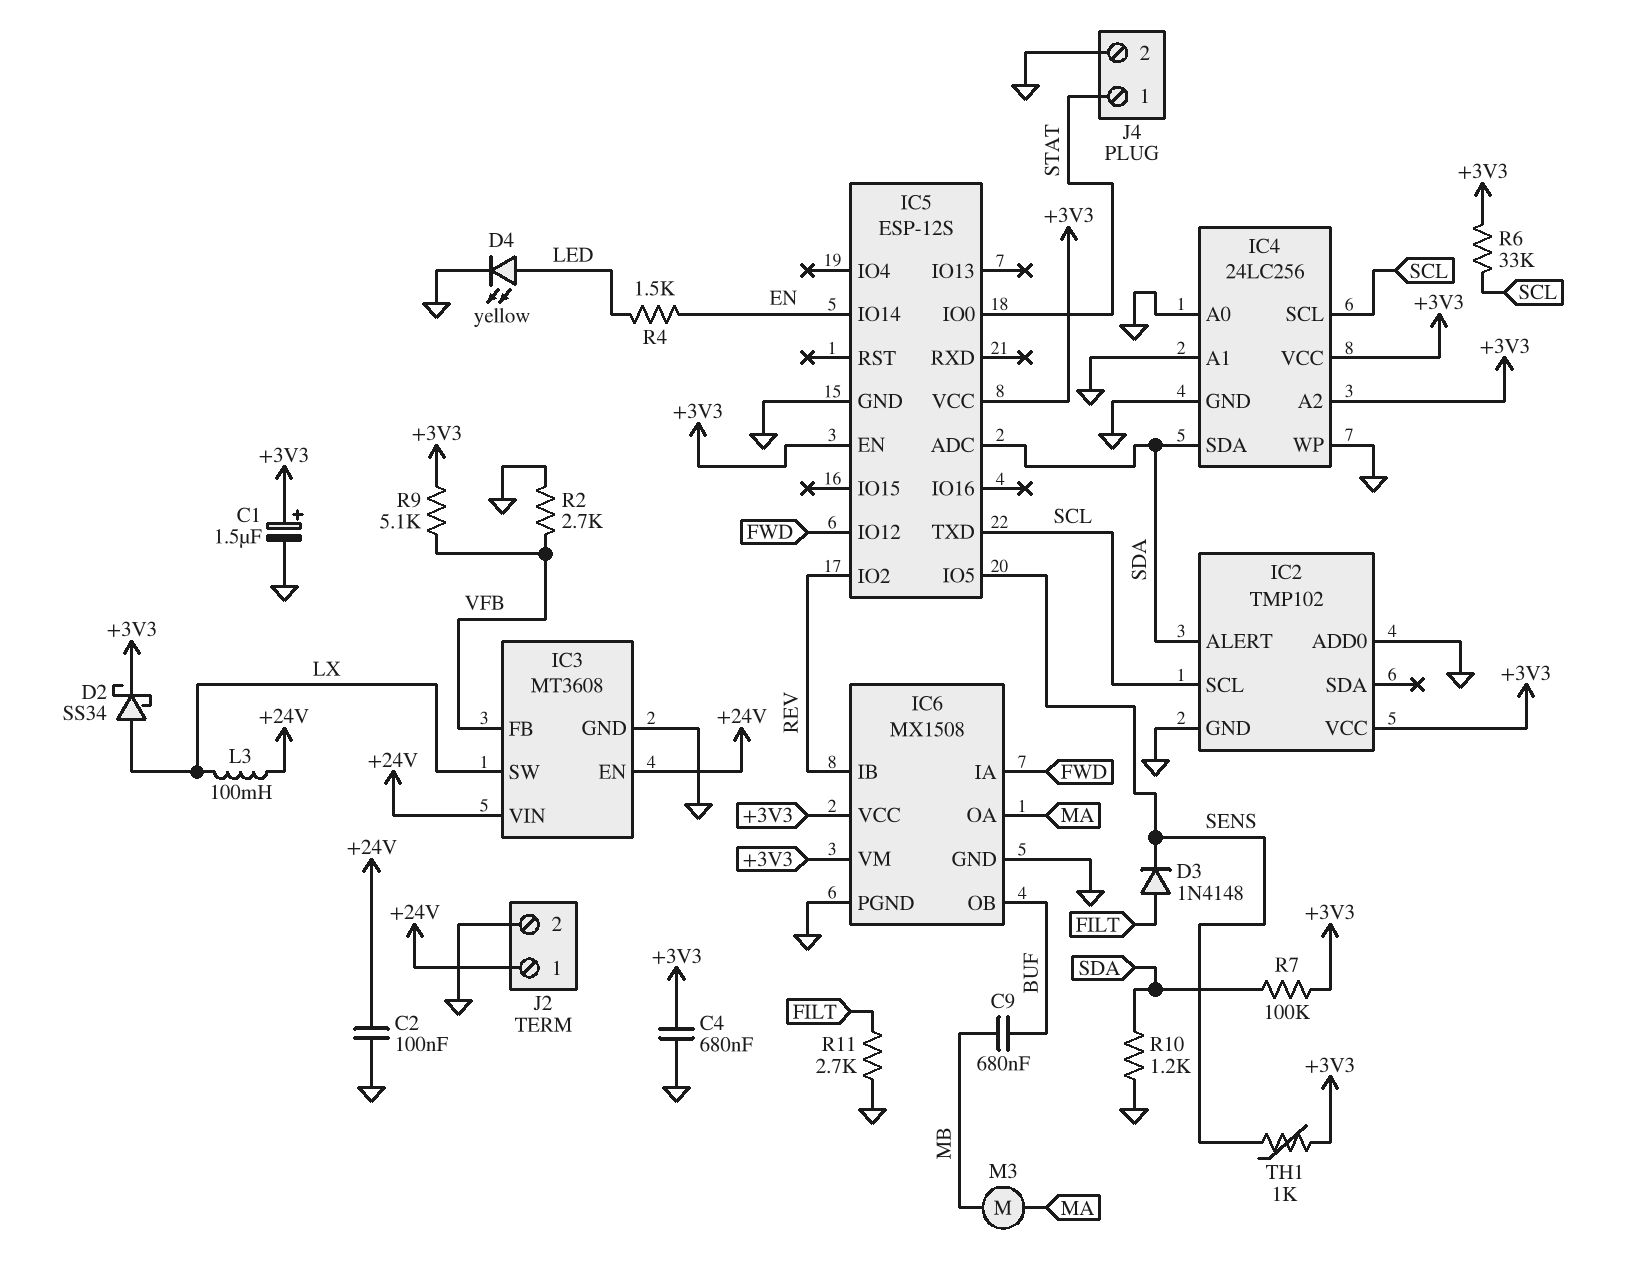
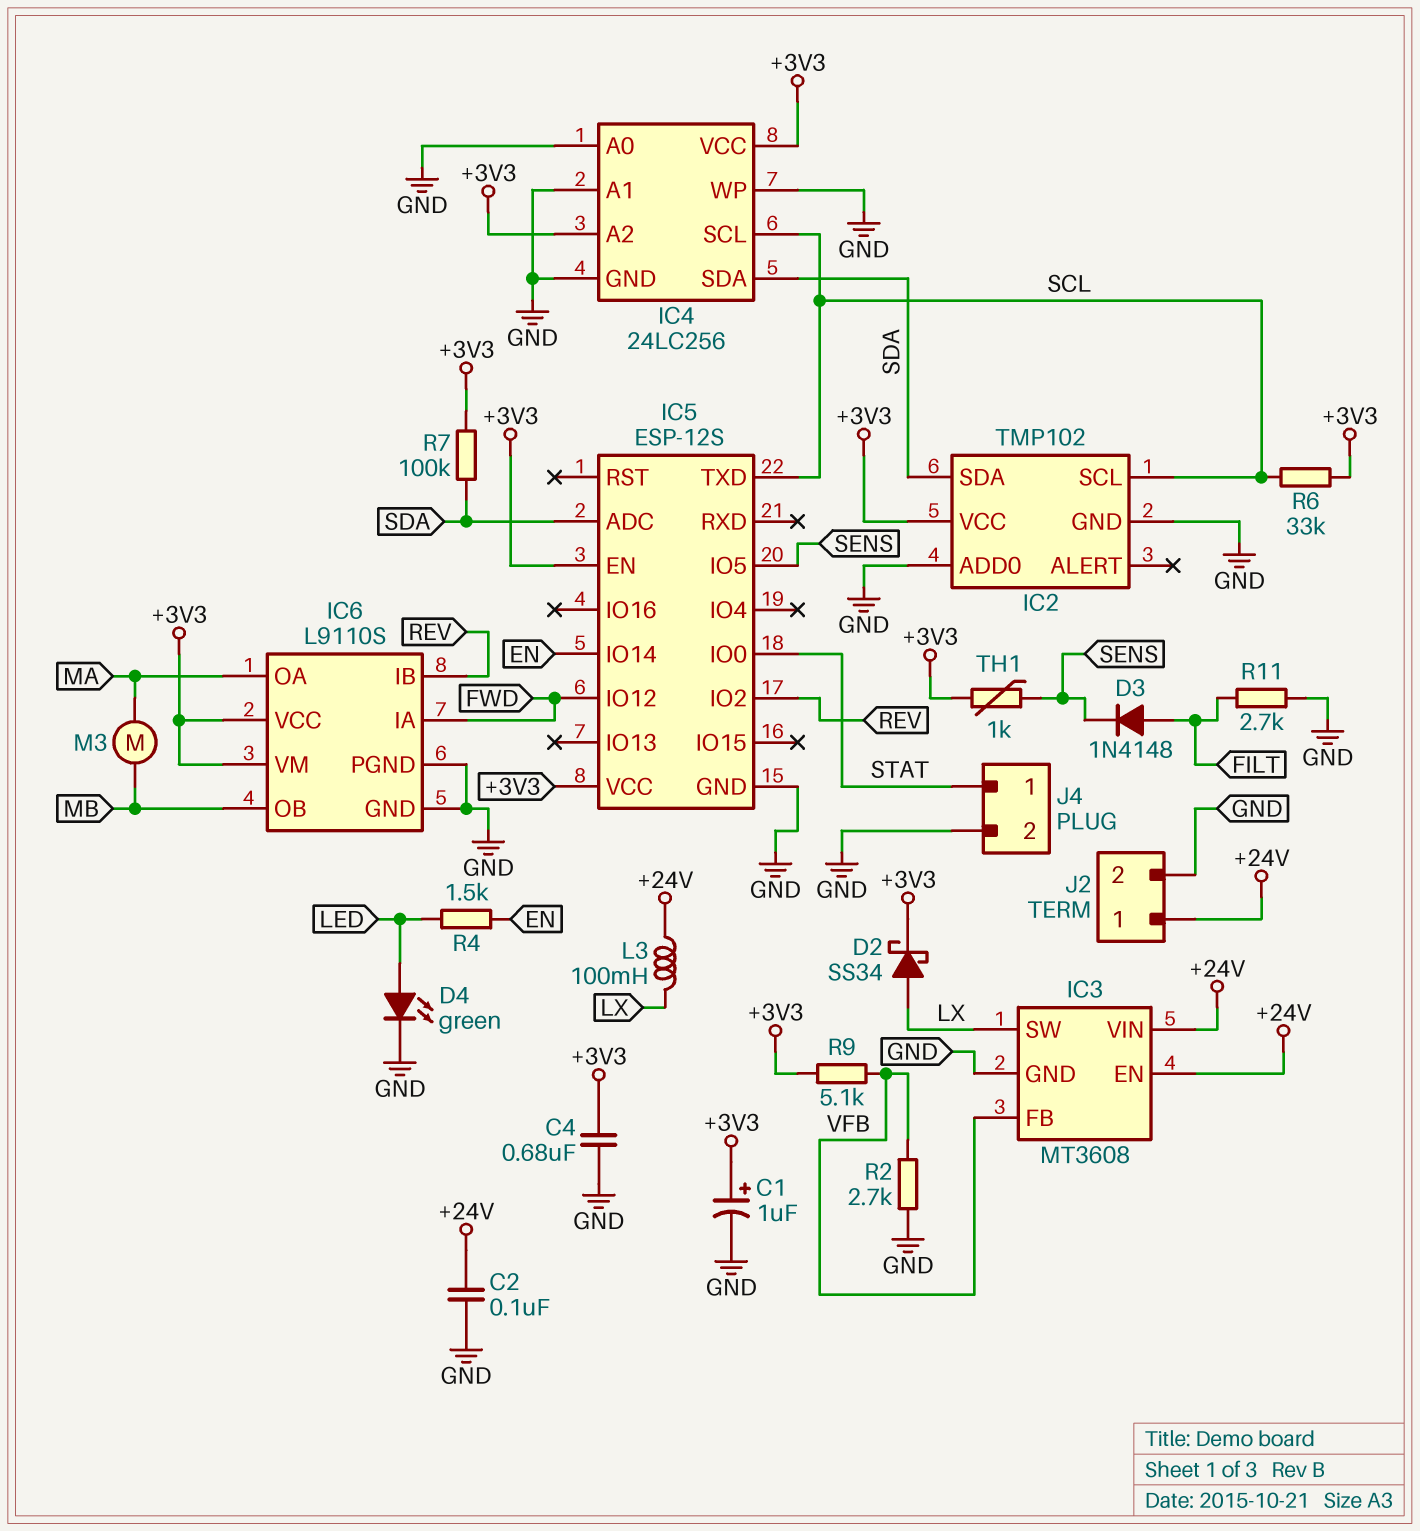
C1: 1.5uF (plus +3V3, minus GND) -> 1uF (plus +3V3, minus GND)
C9: 680nF (BUF, MB) -> none
D4: LED yellow (A LED, K GND) -> LED green (A LED, K GND)
IC2 pin ALERT: SDA -> none
IC2 pin SDA: none -> SDA
IC6: MX1508 -> L9110S
IC6 pin OB: BUF -> MB
R10: 1.2k (GND, SDA) -> none

